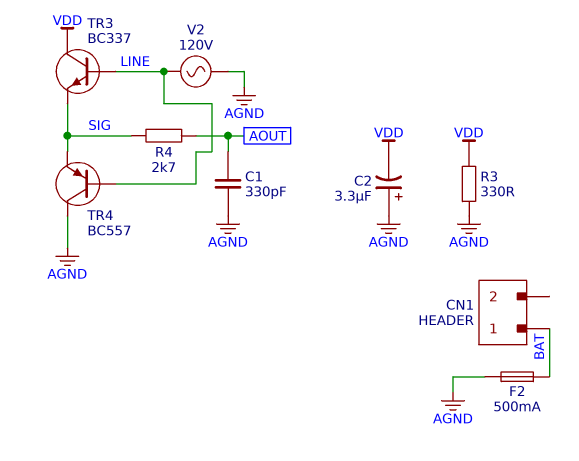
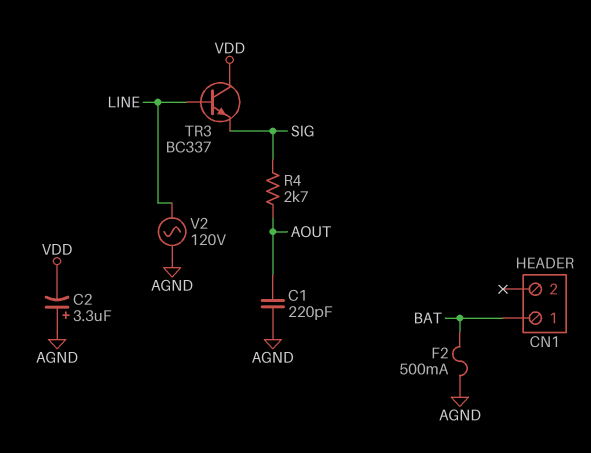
C1: 330pF (AGND, AOUT) -> 220pF (AGND, AOUT)
R3: 330 (AGND, VDD) -> none
TR4: PNP BC557 (B LINE, C AGND, E SIG) -> none

